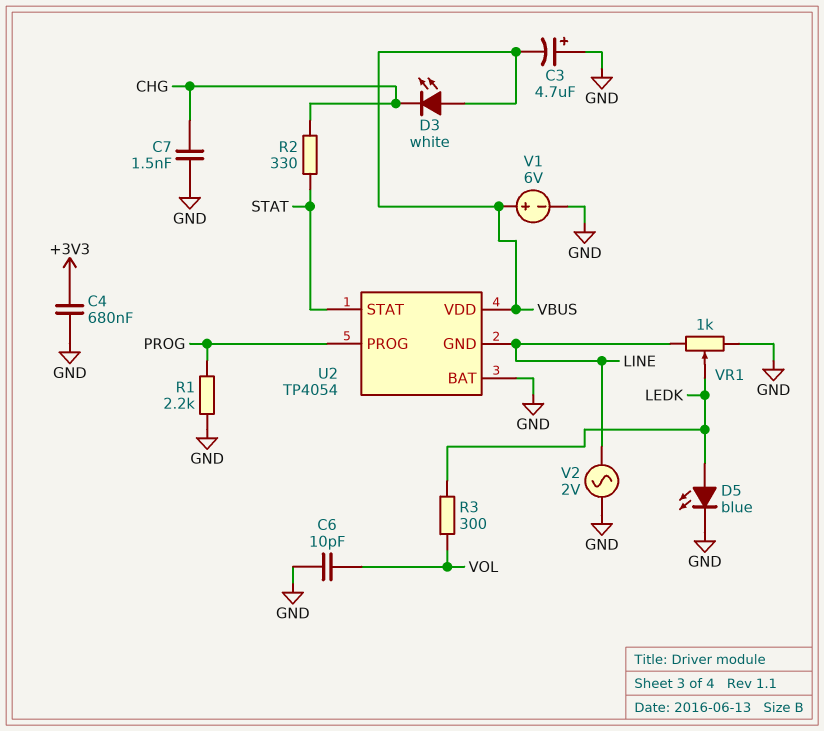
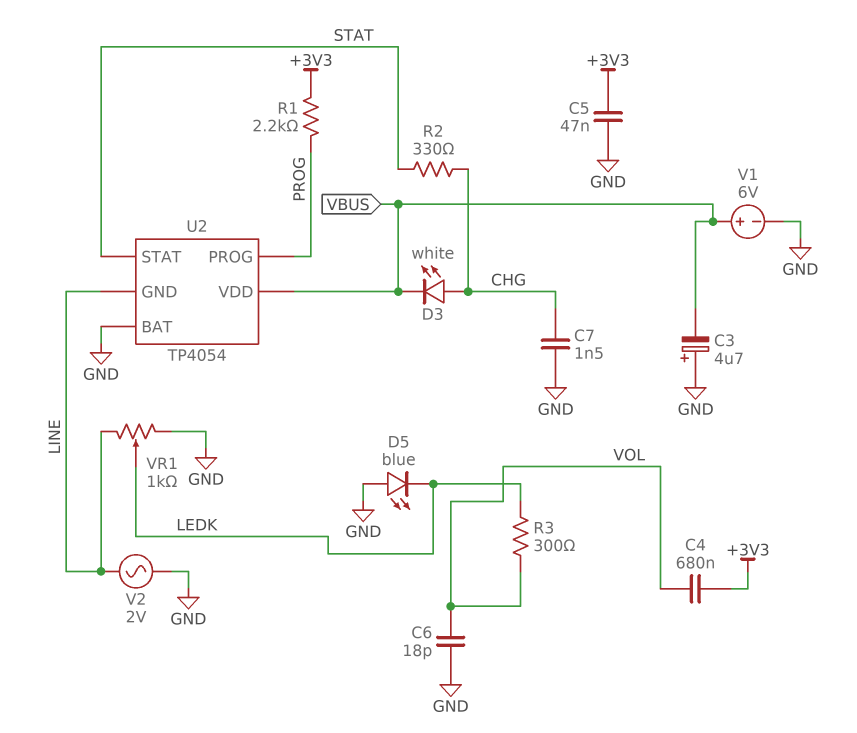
C4: 680nF (+3V3, GND) -> 680nF (+3V3, VOL)
C5: none -> 47nF (+3V3, GND)
C6: 10pF (GND, VOL) -> 18pF (GND, VOL)
D3: LED white (A VBUS, K CHG) -> LED white (A CHG, K VBUS)
D5: LED blue (A LEDK, K GND) -> LED blue (A GND, K LEDK)
R1: 2.2k (GND, PROG) -> 2.2k (+3V3, PROG)

